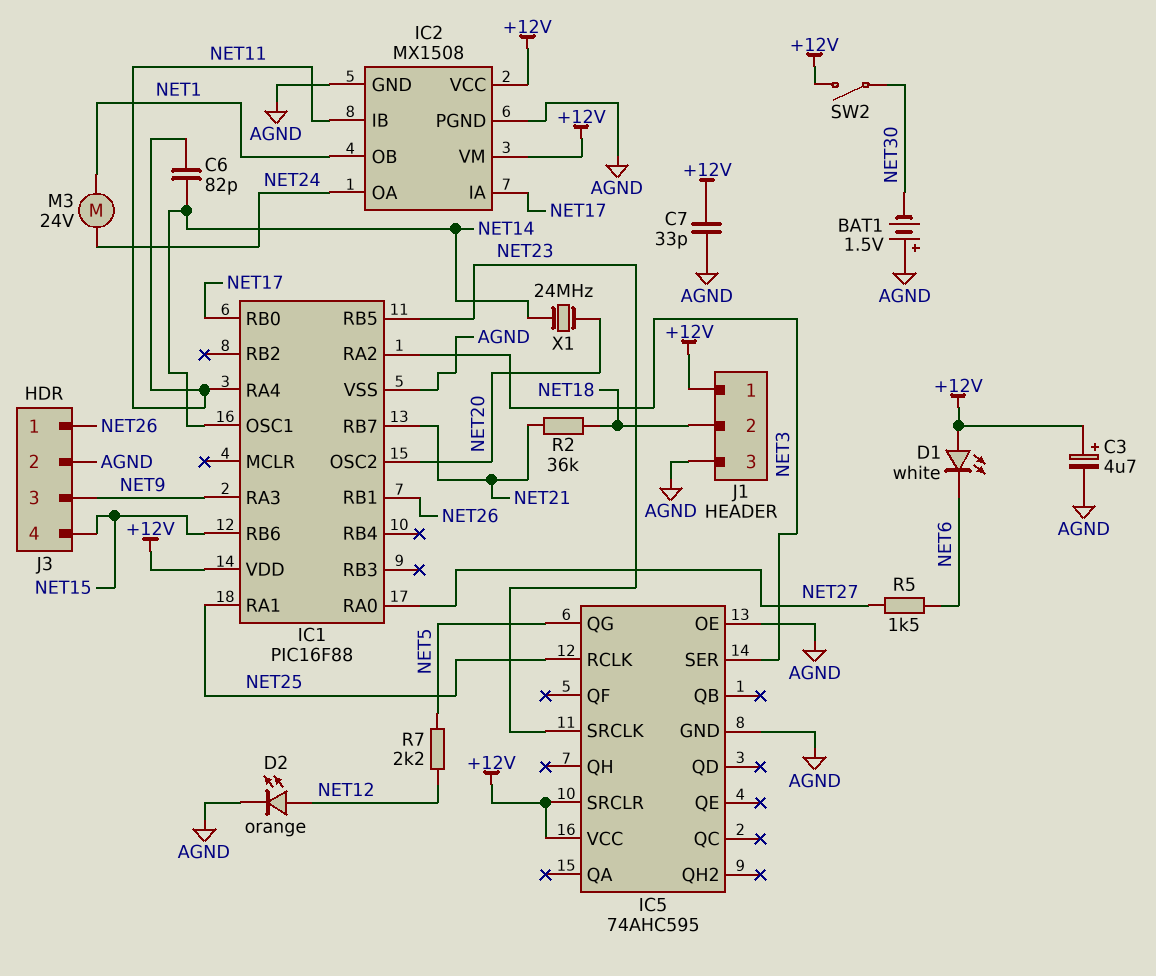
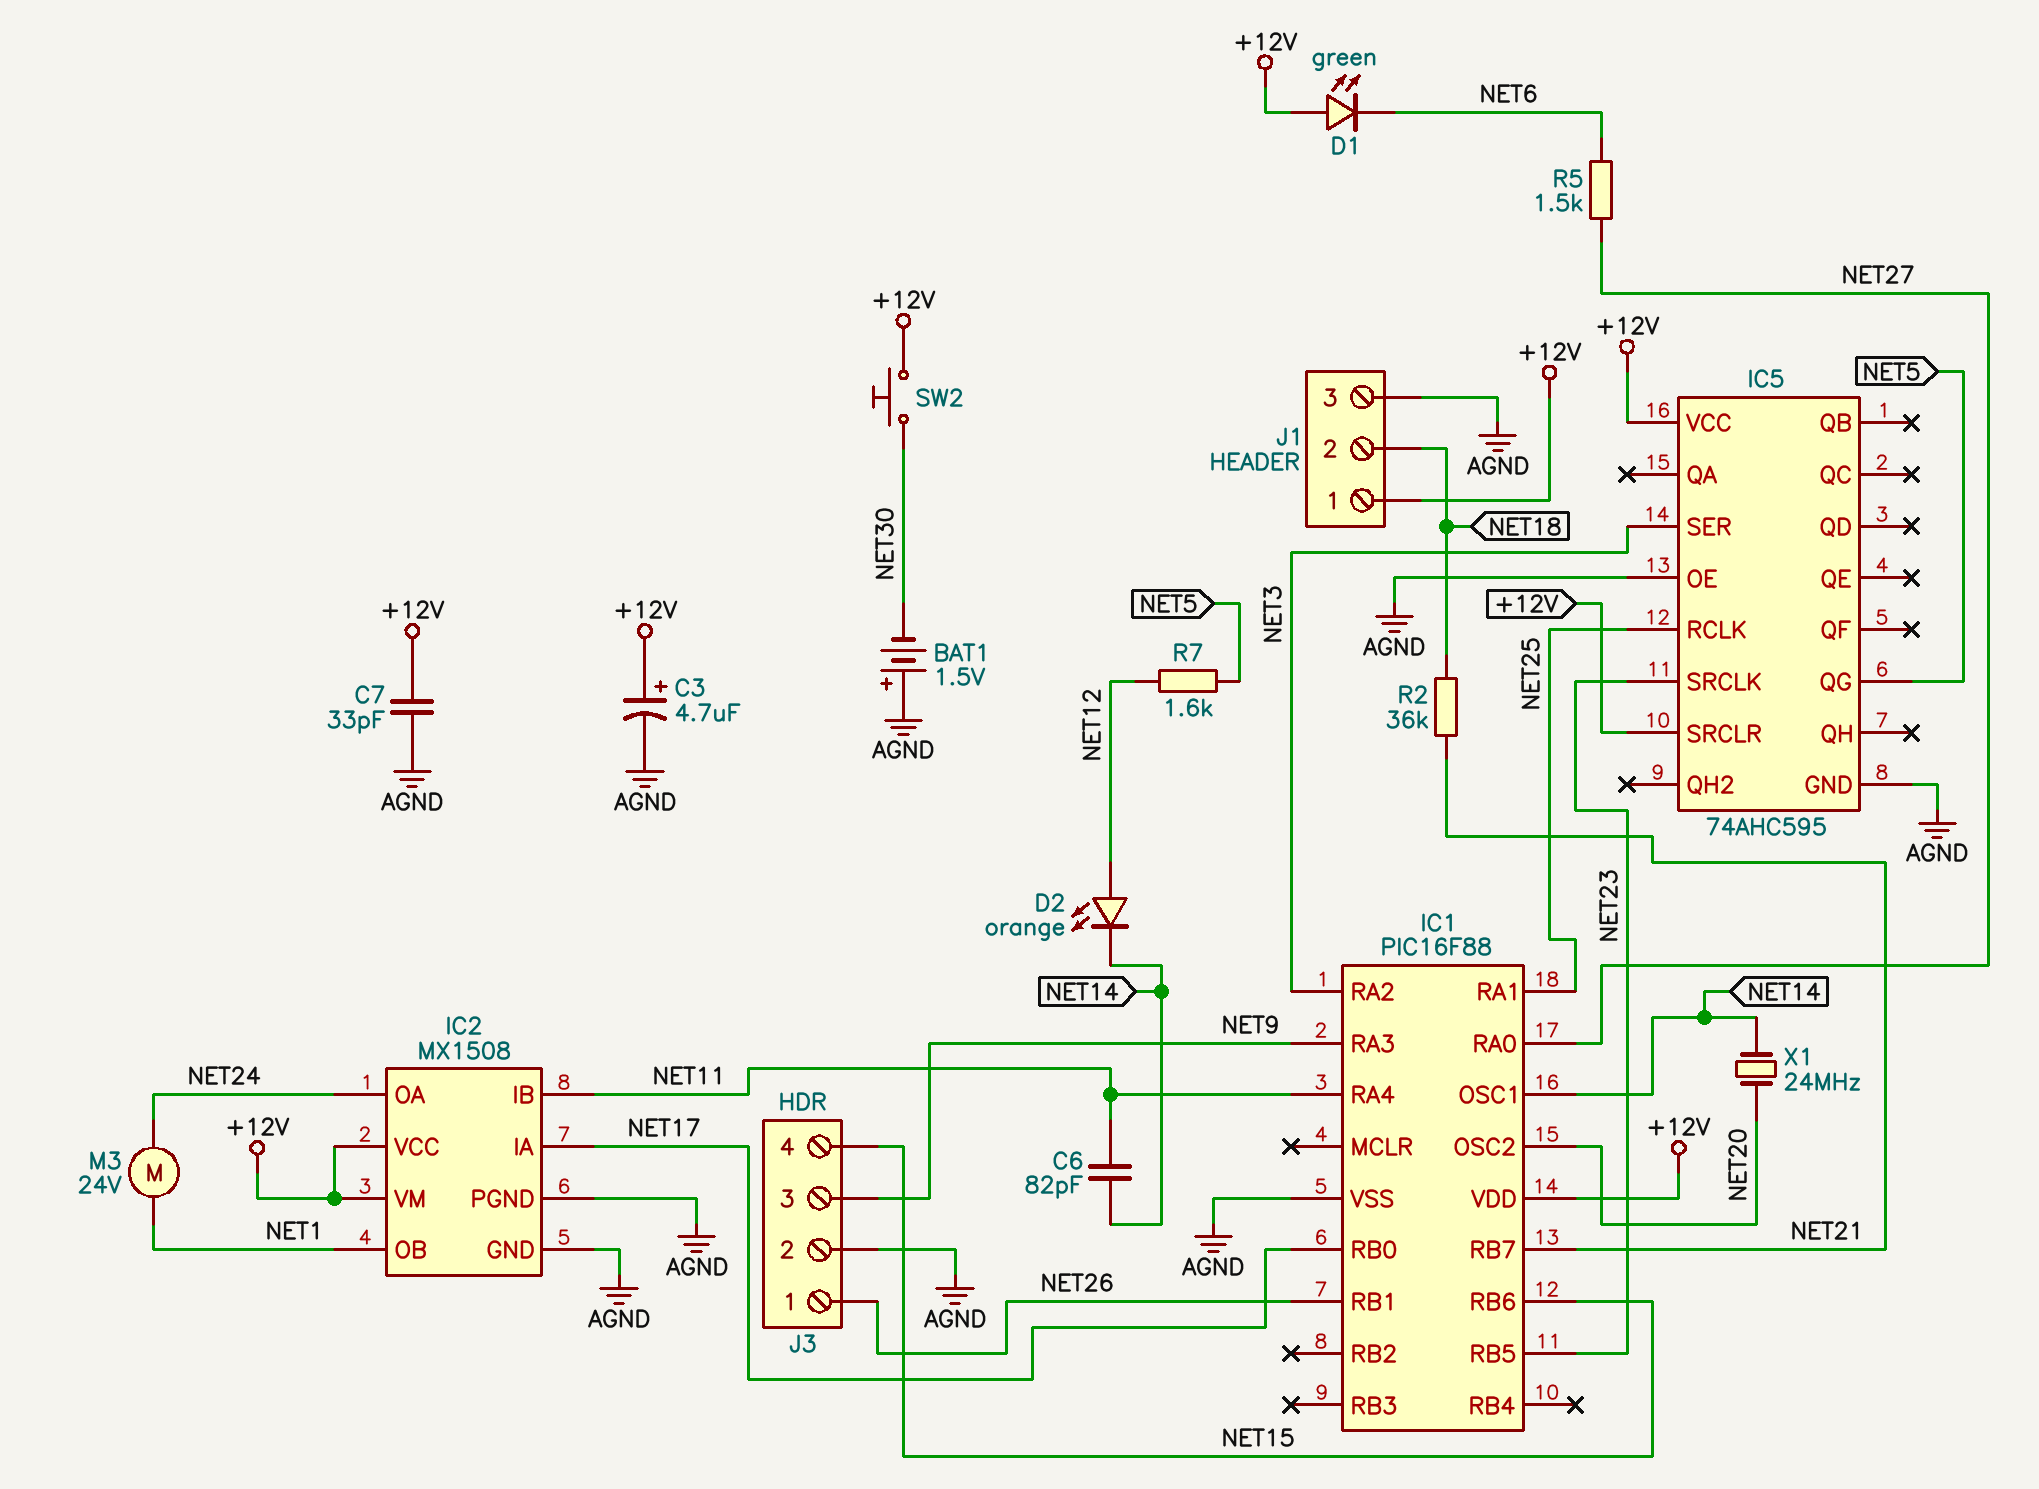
D1: LED white (A +12V, K NET6) -> LED green (A +12V, K NET6)
D2: LED orange (A NET12, K AGND) -> LED orange (A NET12, K NET14)
R7: 2.2k (NET5, NET12) -> 1.6k (NET5, NET12)
SW2: switch (+12V, NET30) -> button (+12V, NET30)

